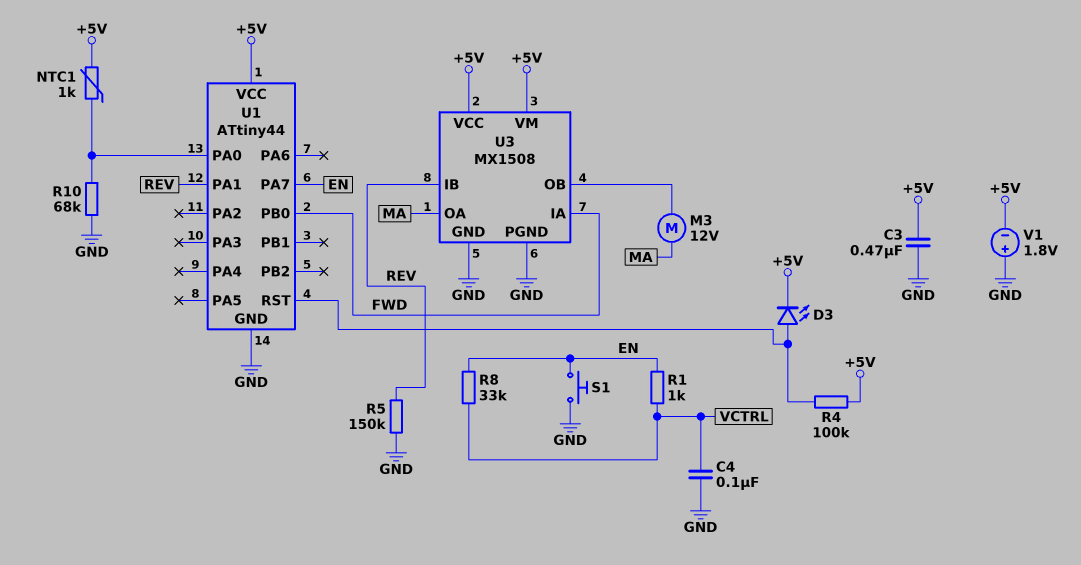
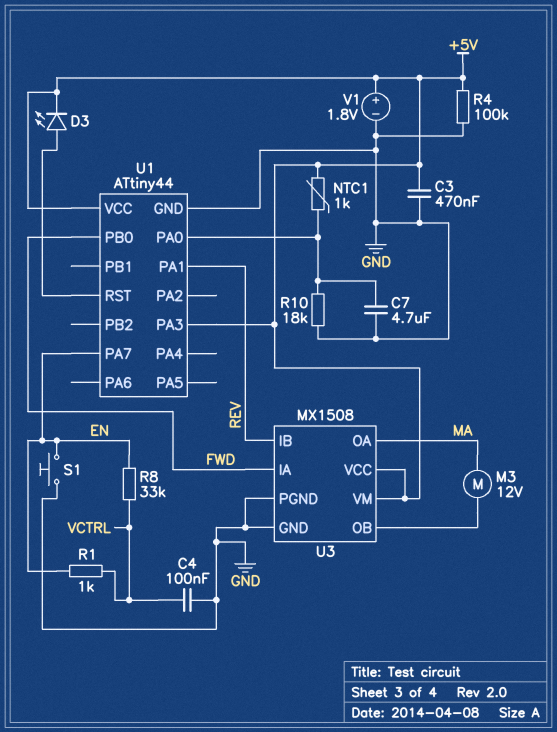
C7: none -> 4.7uF (GND, U1/PA0)
R4: 100k (+5V, U1/RST) -> 100k (+5V, GND)
R5: 150k (GND, REV) -> none
R10: 68k (GND, U1/PA0) -> 18k (GND, U1/PA0)
U1 pin PA3: none -> +5V
V1: 1.8V (plus GND, minus +5V) -> 1.8V (plus +5V, minus GND)

